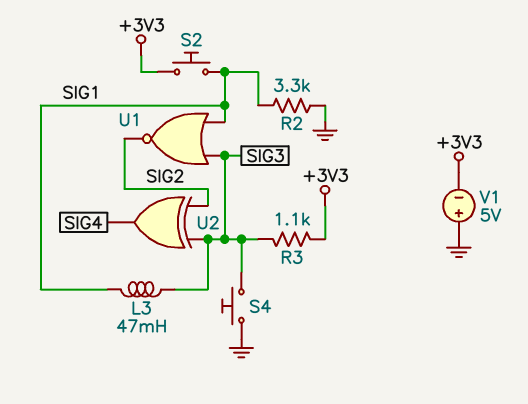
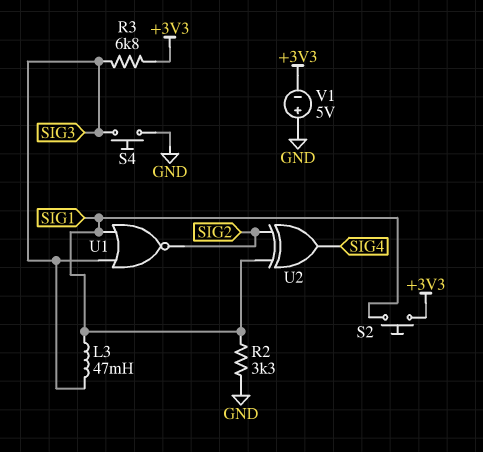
R3: 1.1k (+3V3, SIG3) -> 6.8k (+3V3, SIG3)
U2: XOR (in SIG2, in SIG3, out SIG4) -> XOR (in SIG1, in SIG2, out SIG4)

